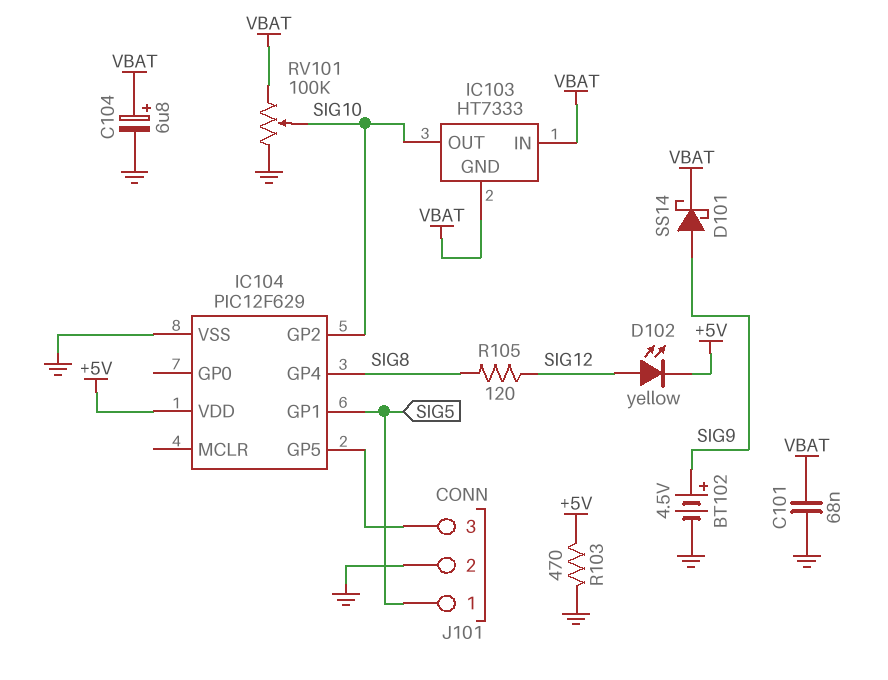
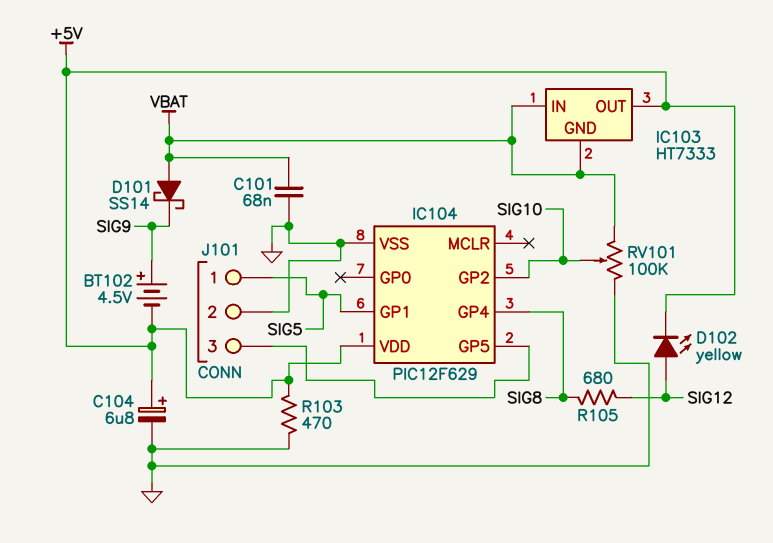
BT102: 4.5V (plus SIG9, minus GND) -> 4.5V (plus SIG9, minus +5V)
C104: 6.8uF (plus VBAT, minus GND) -> 6.8uF (plus +5V, minus GND)
D101: schottky SS14 (A SIG9, K VBAT) -> schottky SS14 (A VBAT, K SIG9)
IC103 pin OUT: SIG10 -> +5V
R105: 120 (SIG8, SIG12) -> 680 (SIG8, SIG12)

